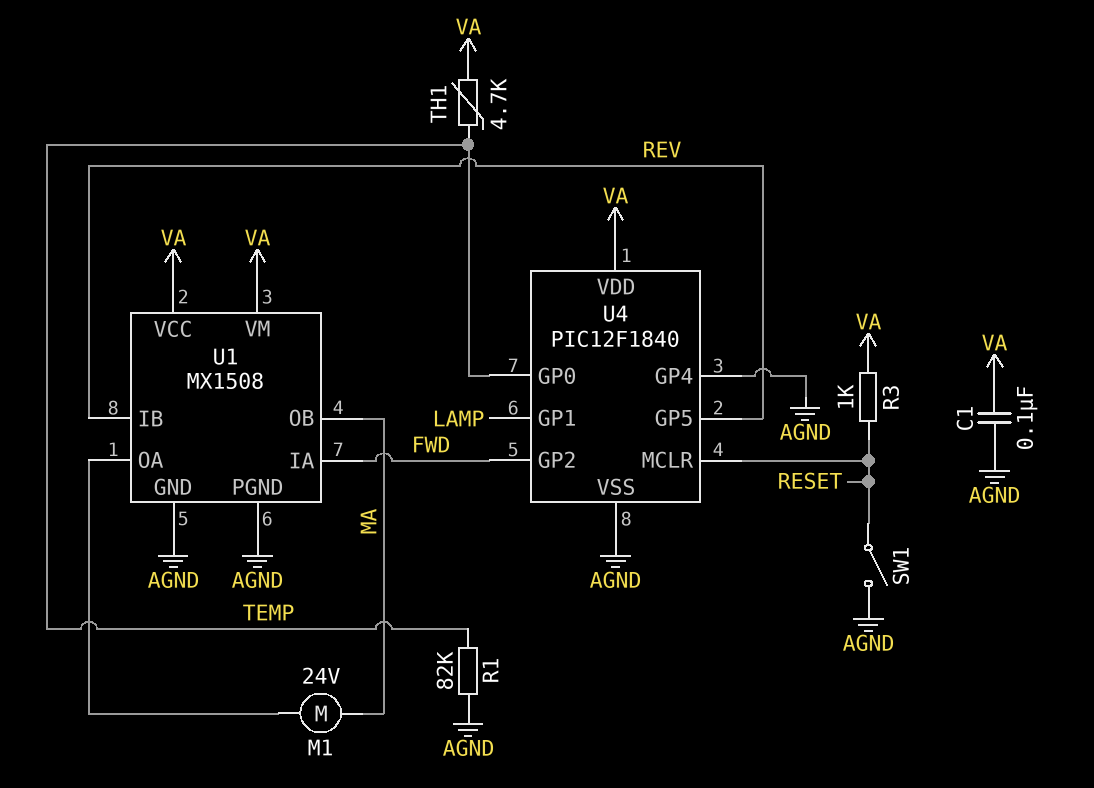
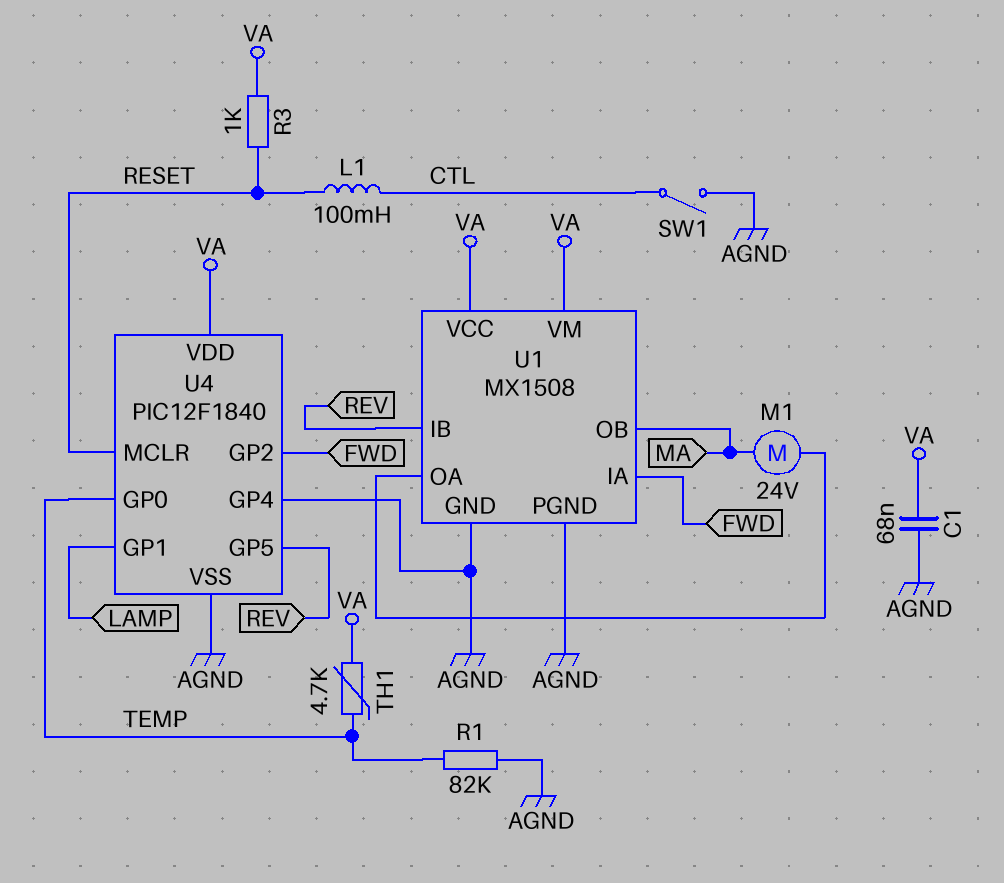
C1: 100nF (AGND, VA) -> 68nF (AGND, VA)
L1: none -> 100mH (CTL, RESET)
SW1: switch (AGND, RESET) -> switch (AGND, CTL)

